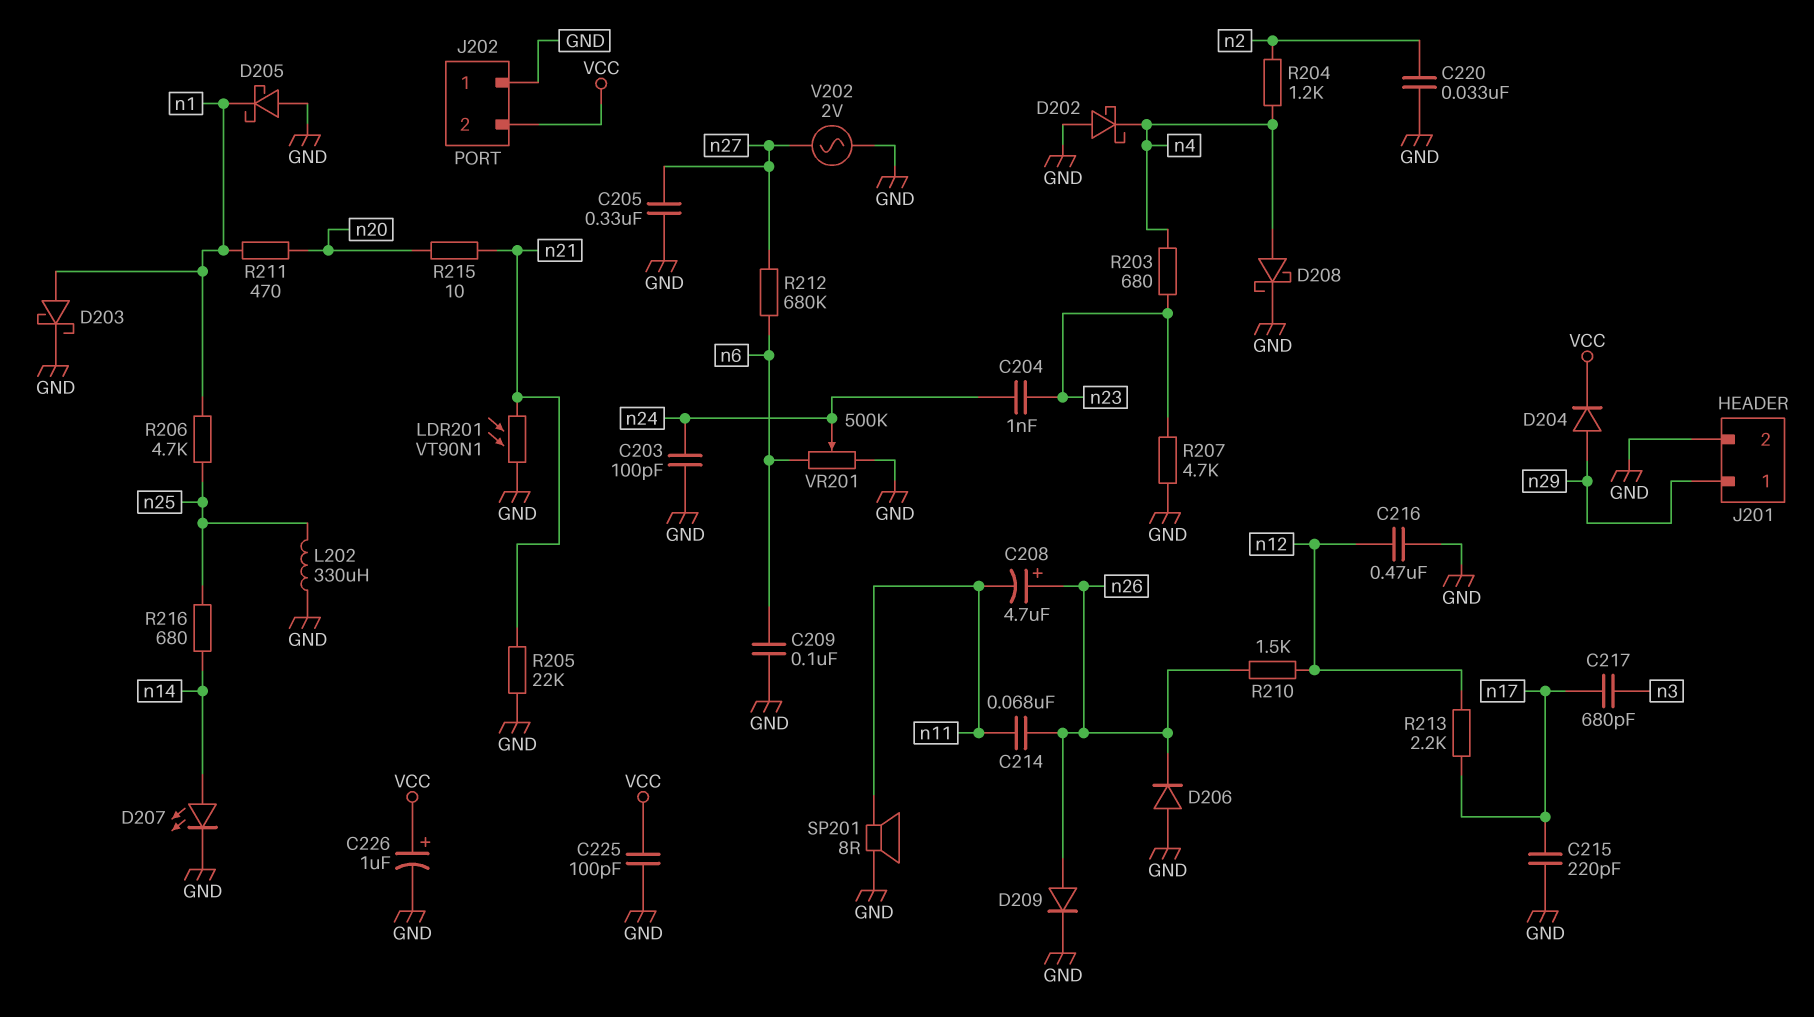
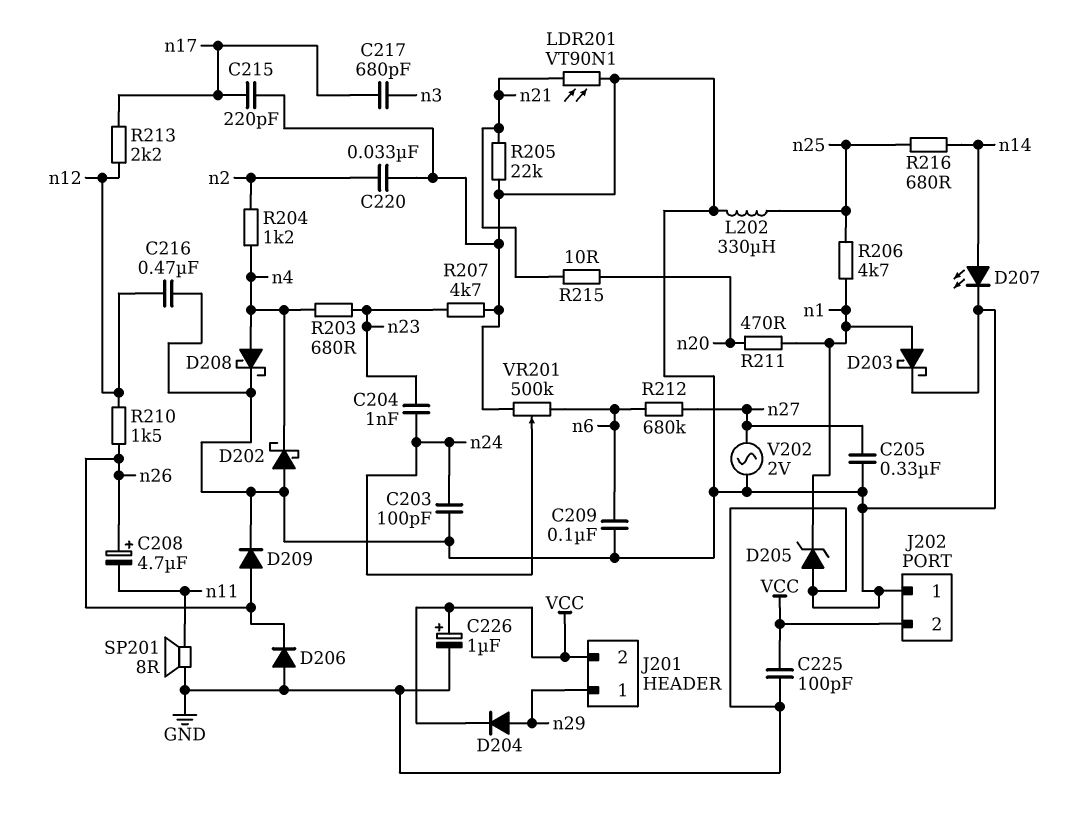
C214: 68nF (n11, n26) -> none
D205: schottky (A GND, K n1) -> zener (A GND, K n1)
J201 pin 2: GND -> VCC

